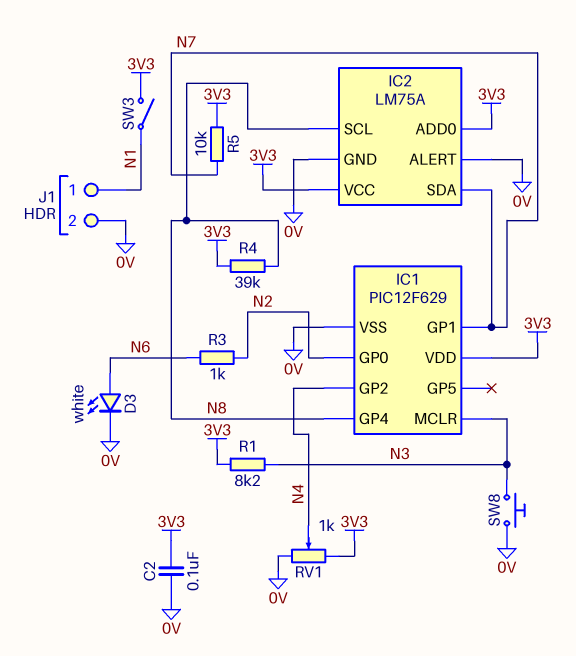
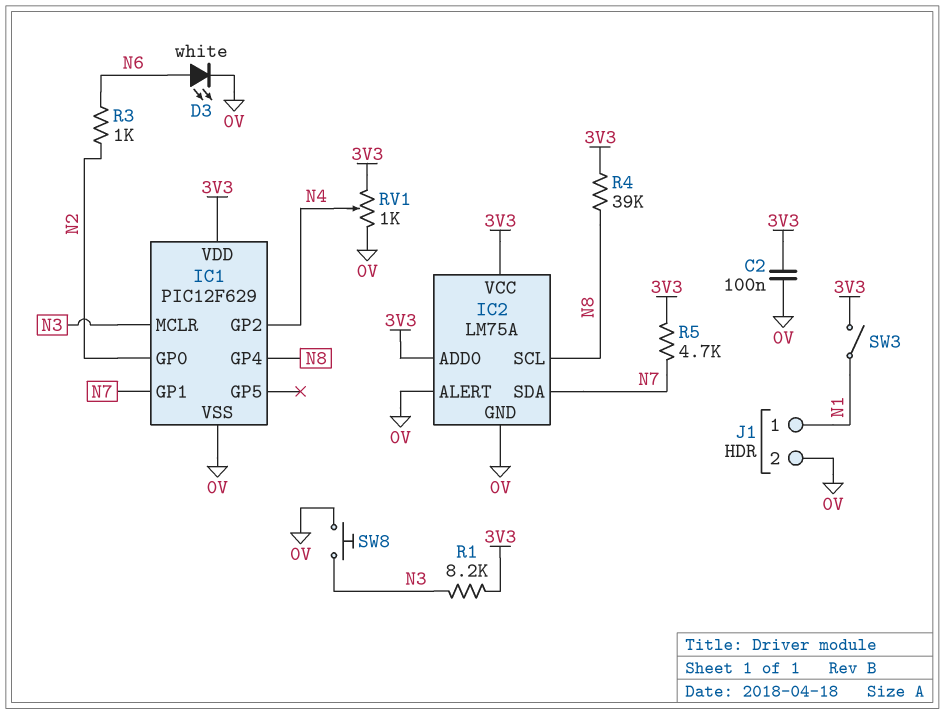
R5: 10k (3V3, N7) -> 4.7k (3V3, N7)

